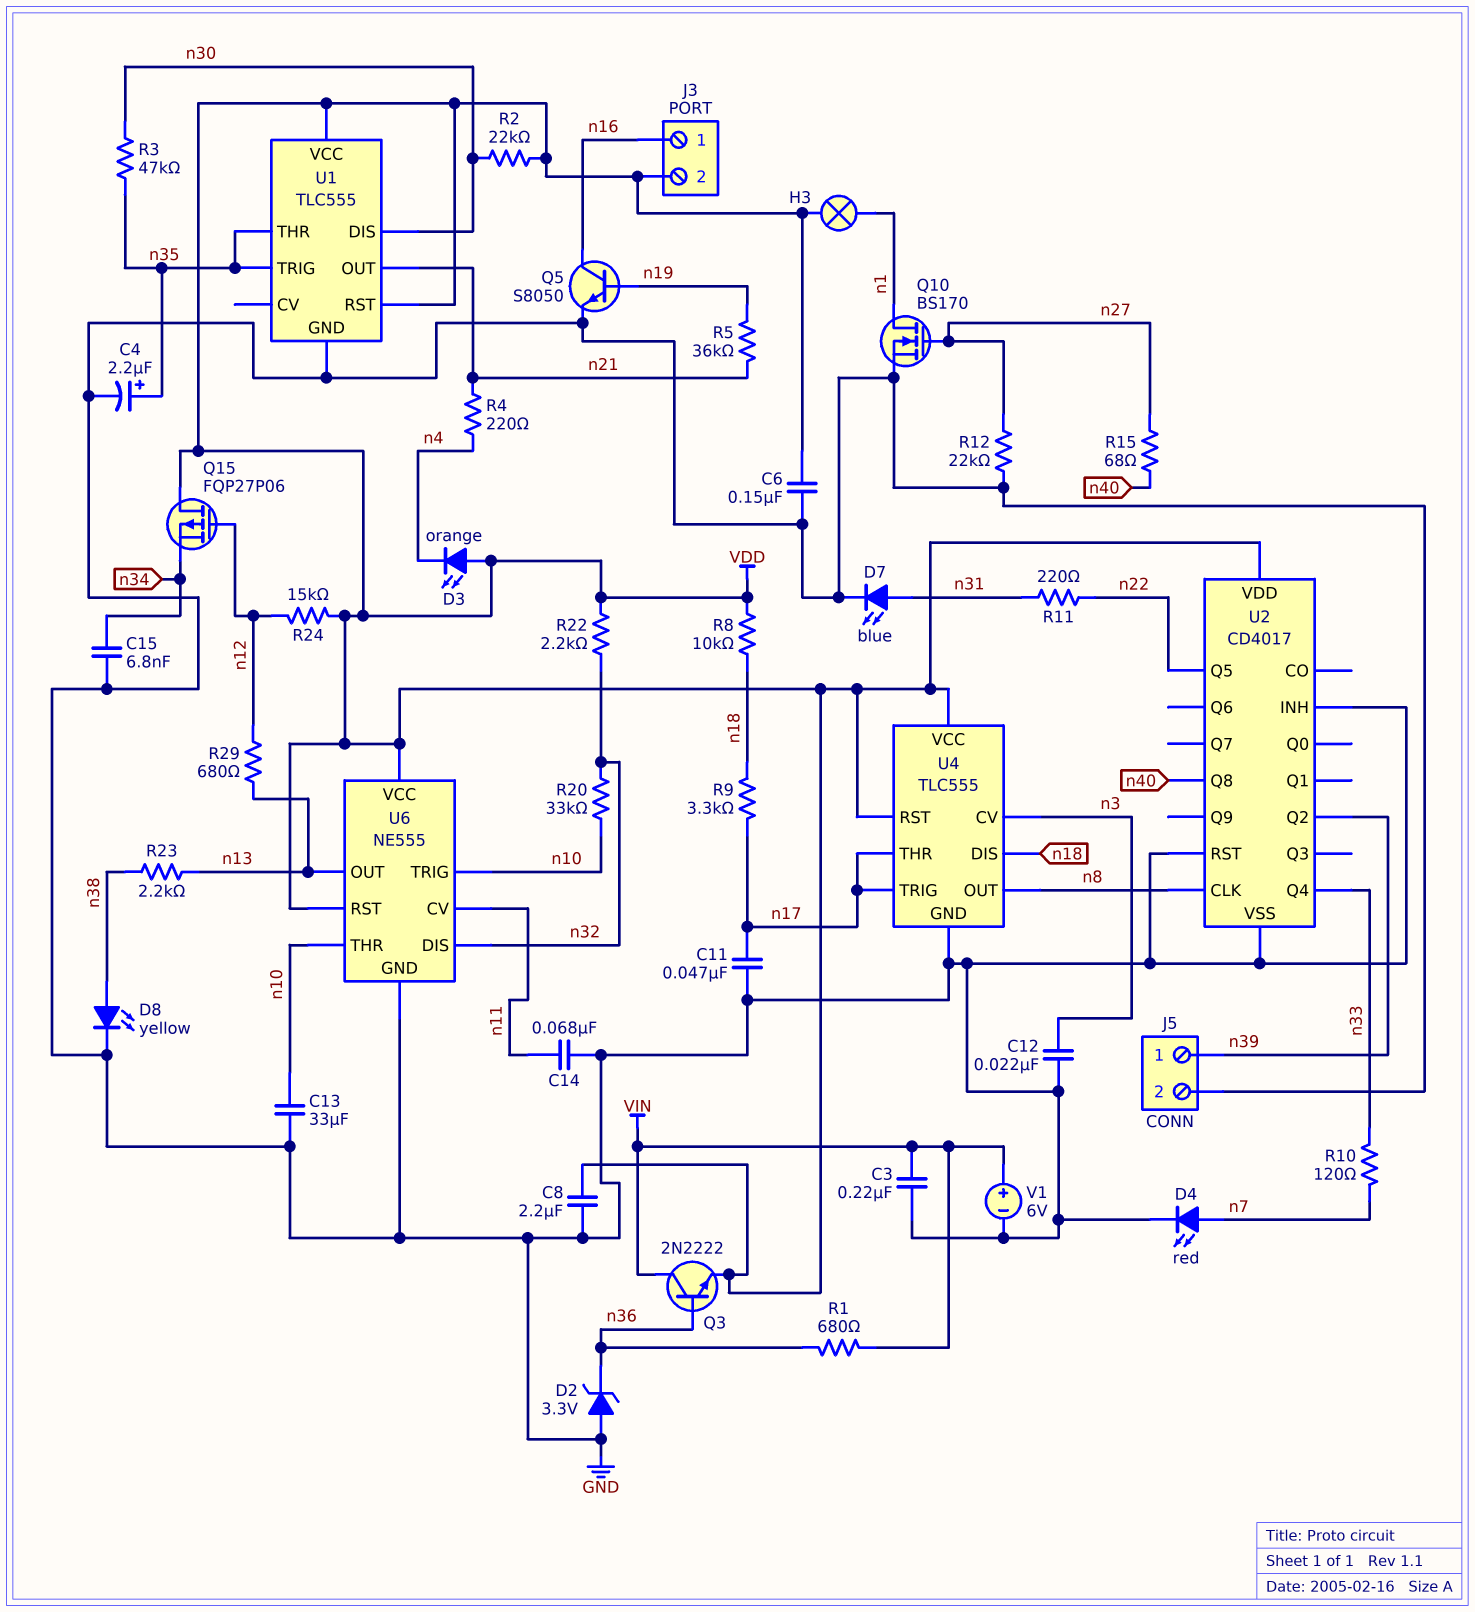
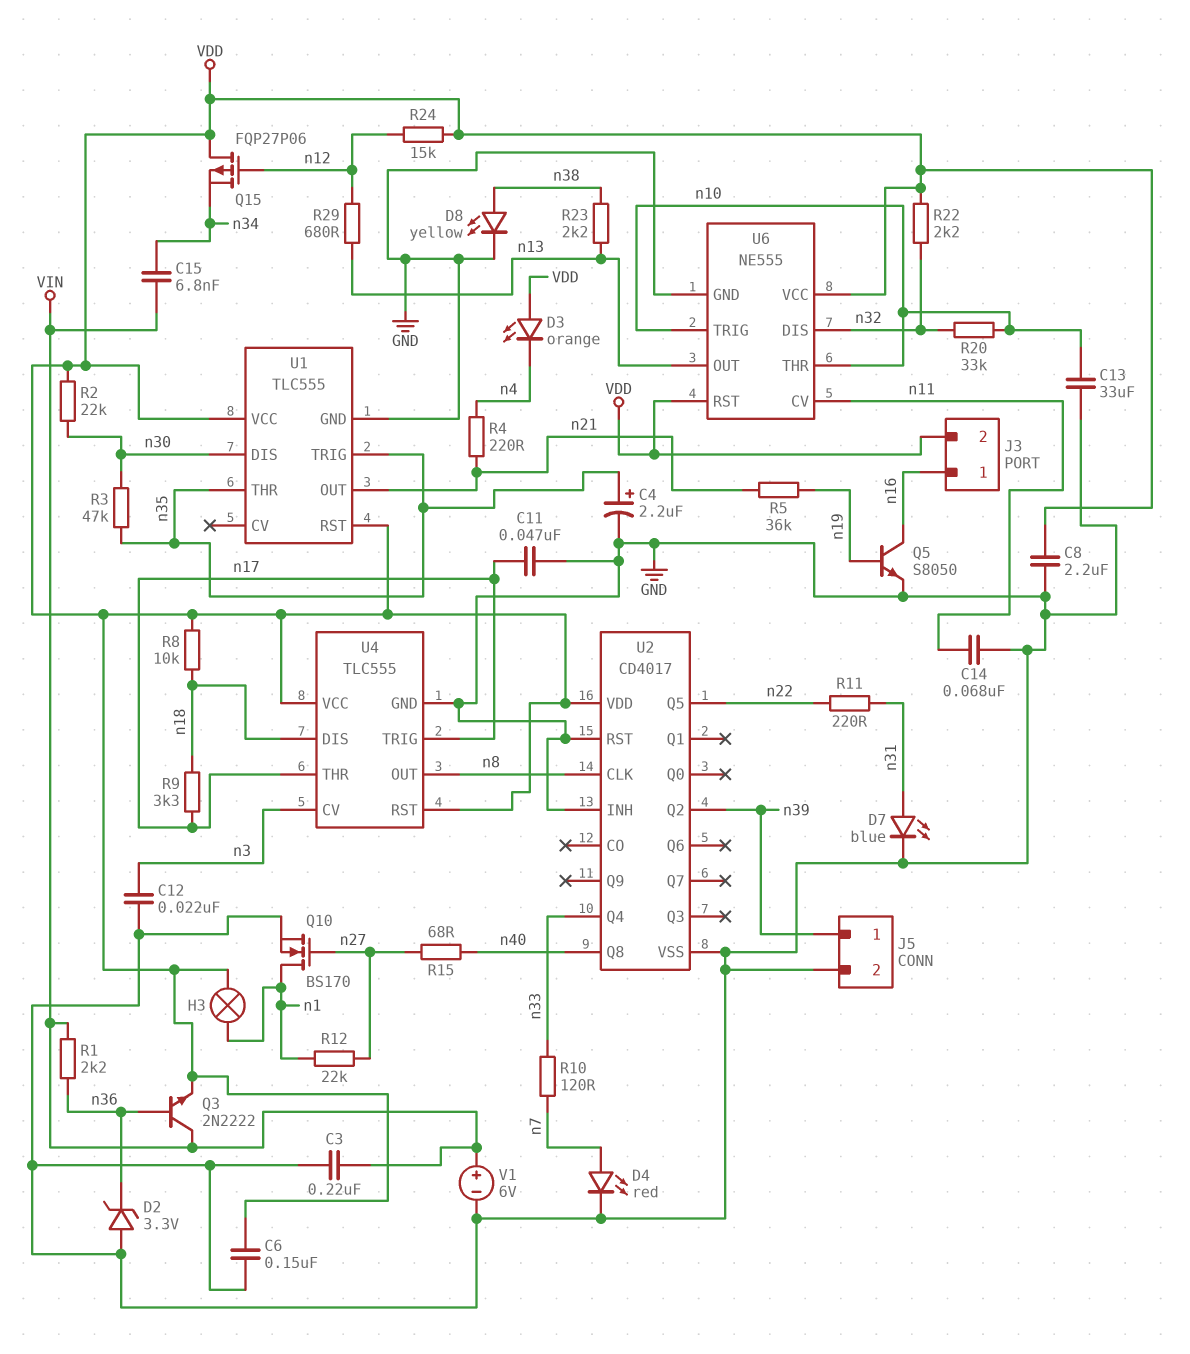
C15: 6.8nF (GND, n34) -> 6.8nF (VIN, n34)
R1: 680 (VIN, n36) -> 2.2k (VIN, n36)
R12: 22k (GND, n27) -> 22k (n1, n27)

